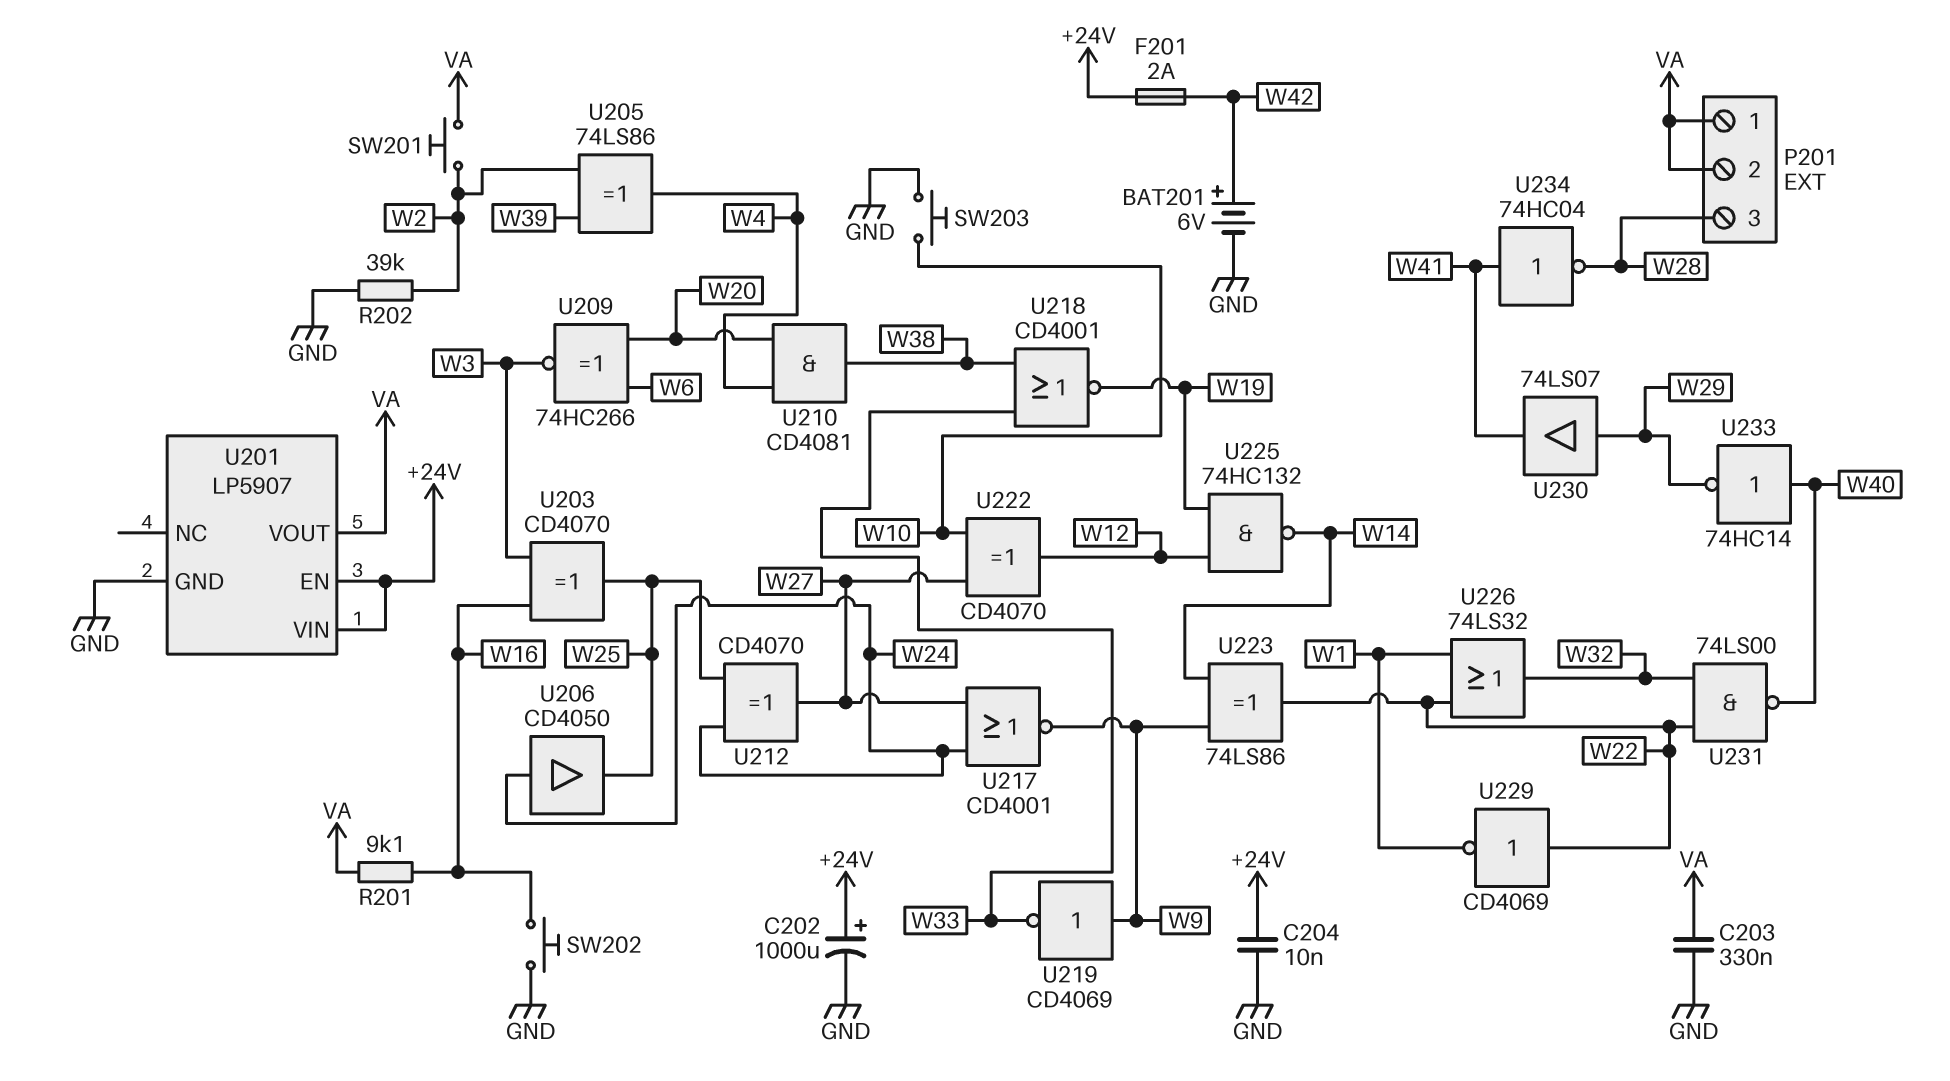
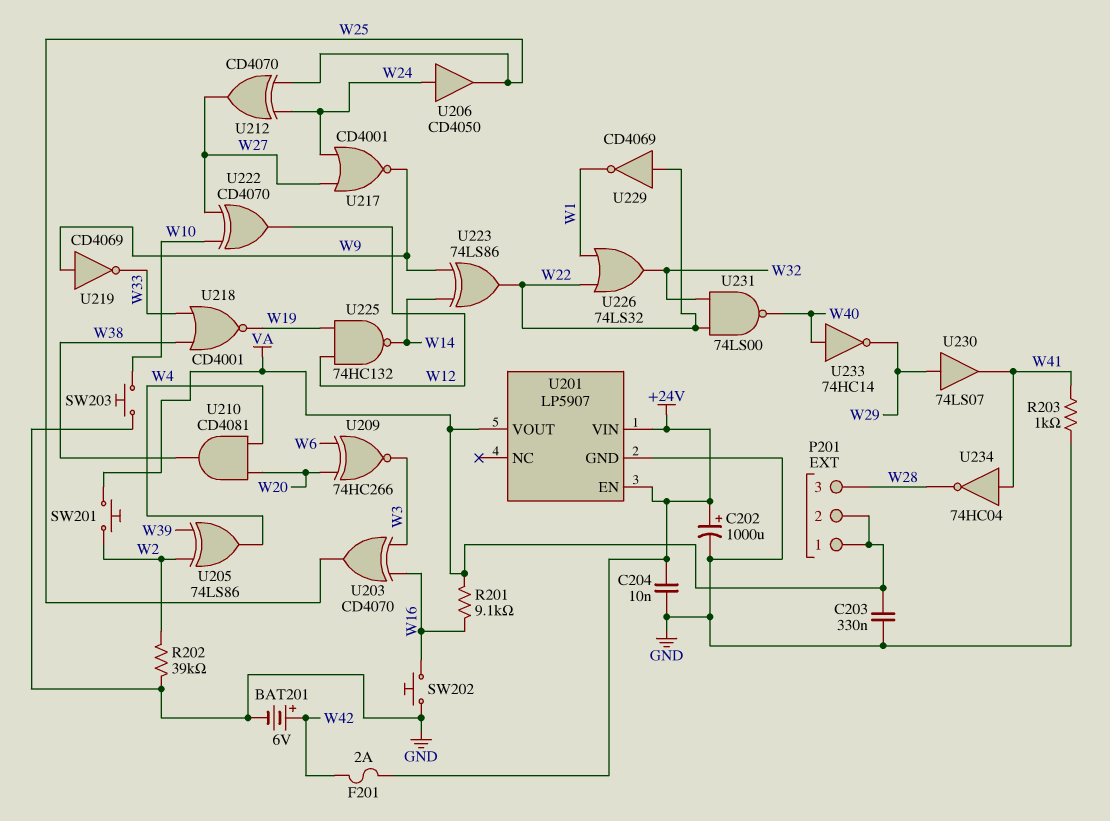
R203: none -> 1k (GND, W41)

